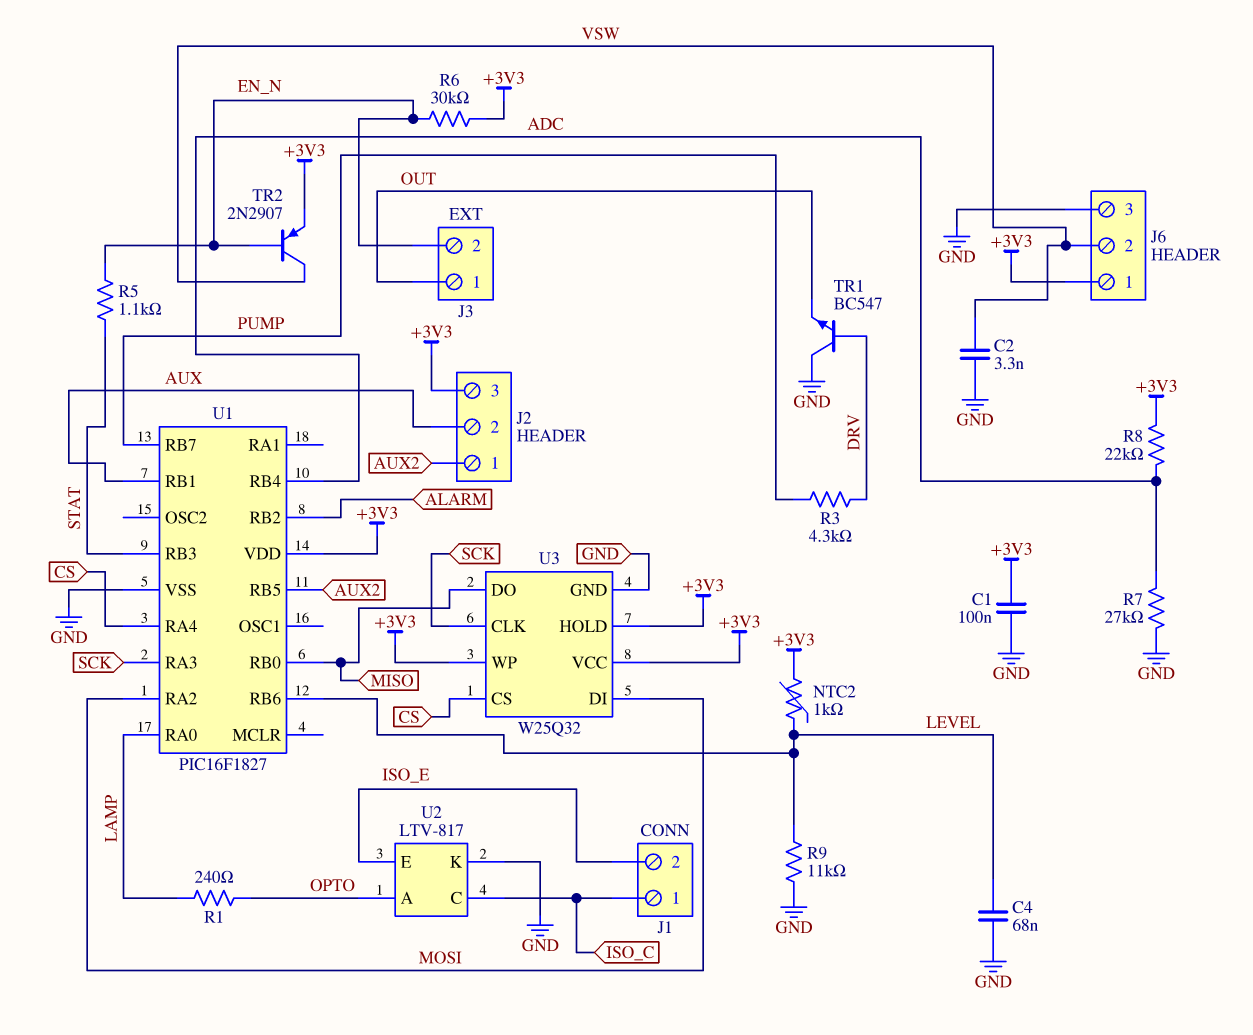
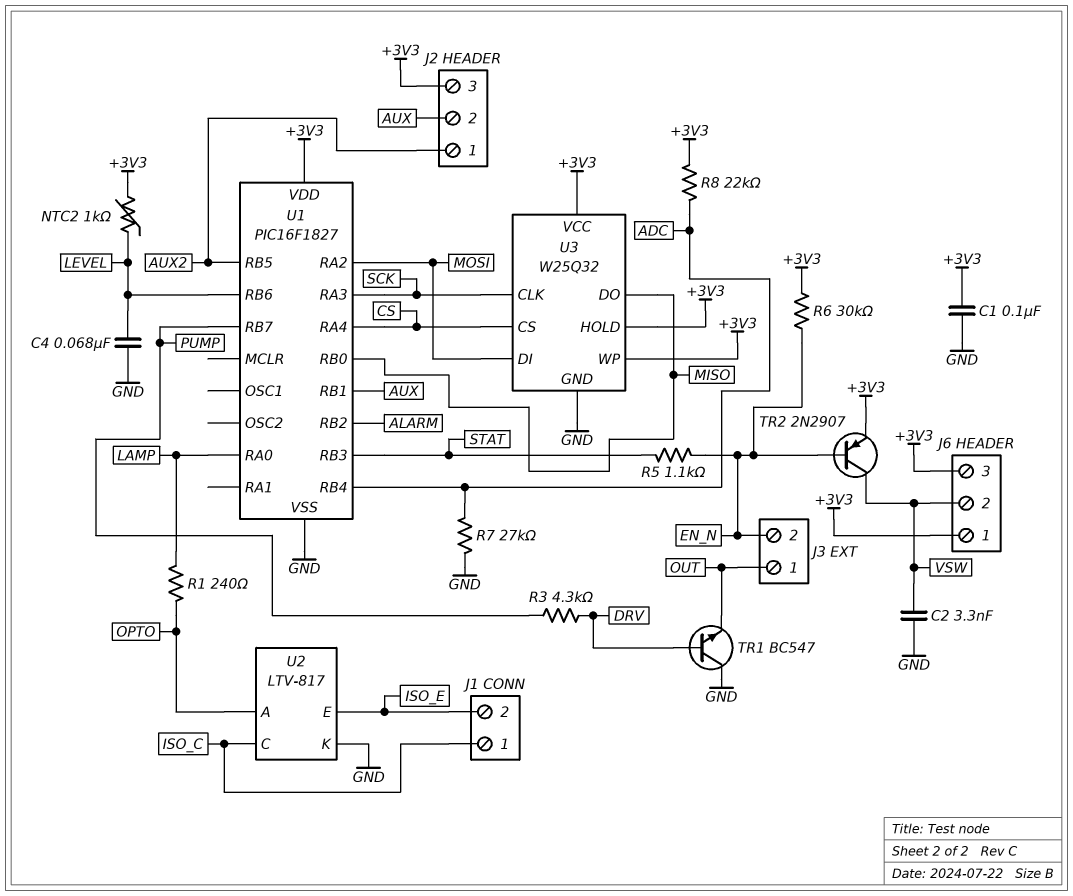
J6 pin 3: GND -> +3V3
R9: 11k (GND, LEVEL) -> none

